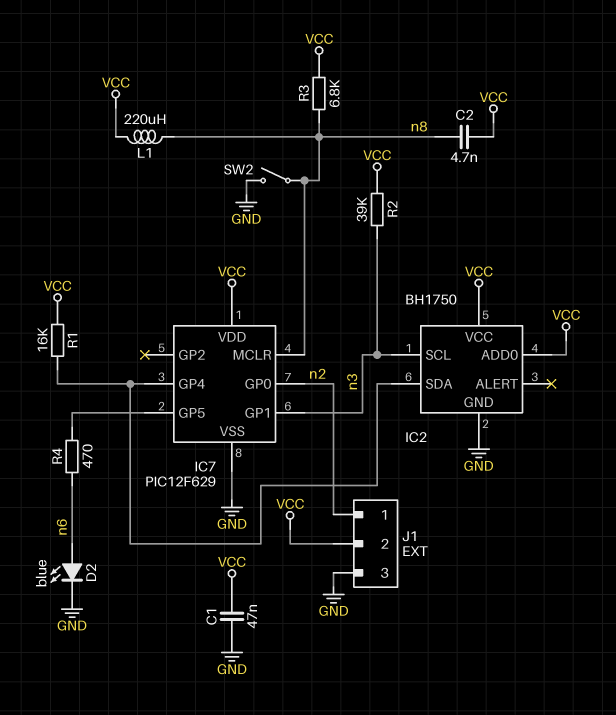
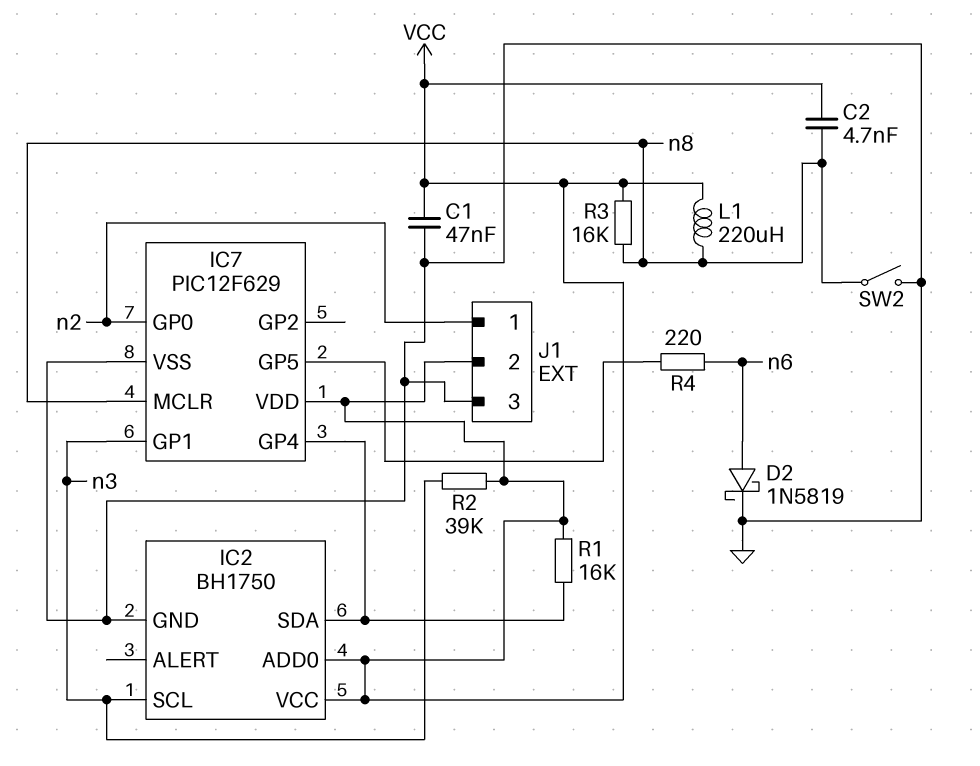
D2: LED blue (A n6, K GND) -> schottky 1N5819 (A n6, K GND)
R3: 6.8k (VCC, n8) -> 16k (VCC, n8)
R4: 470 (IC7/GP5, n6) -> 220 (IC7/GP5, n6)

